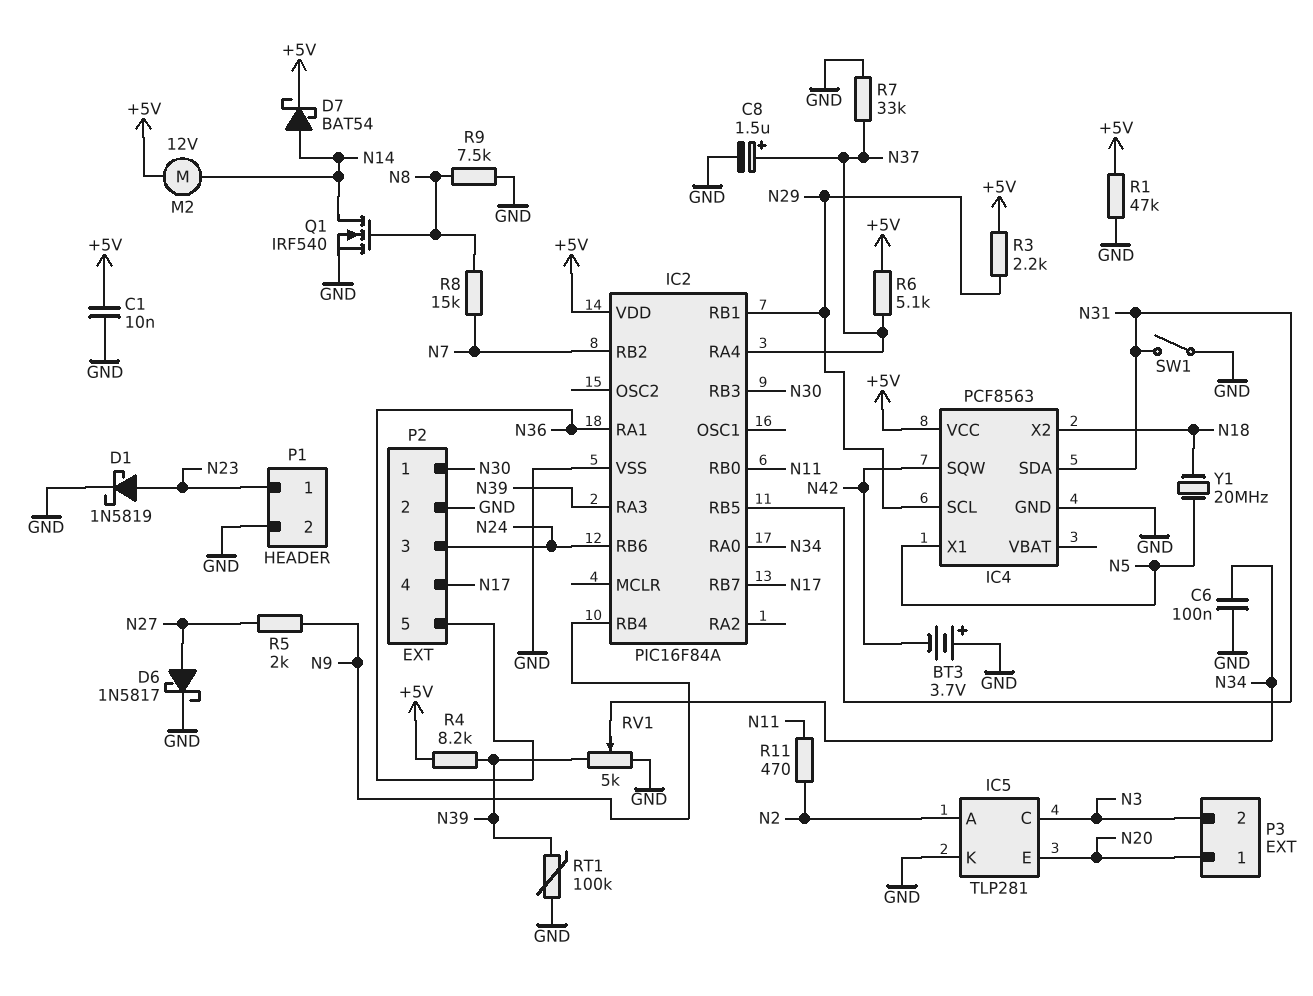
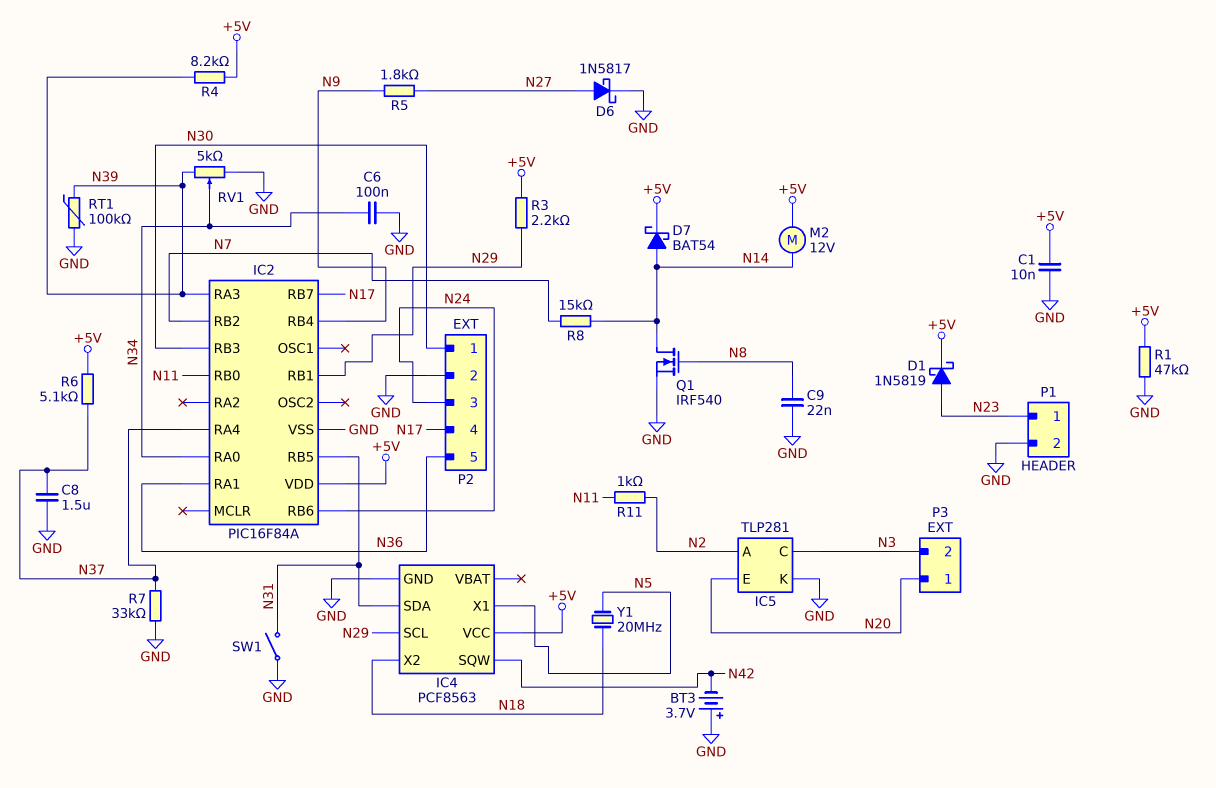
C8: 1.5uF (plus N37, minus GND) -> 1.5uF (GND, N37)
C9: none -> 22nF (GND, N8)
D1: schottky 1N5819 (A N23, K GND) -> schottky 1N5819 (A N23, K +5V)
R5: 2k (N9, N27) -> 1.8k (N9, N27)
R8: 15k (N7, N8) -> 15k (N7, N14)
R9: 7.5k (GND, N8) -> none
R11: 470 (N2, N11) -> 1k (N2, N11)

